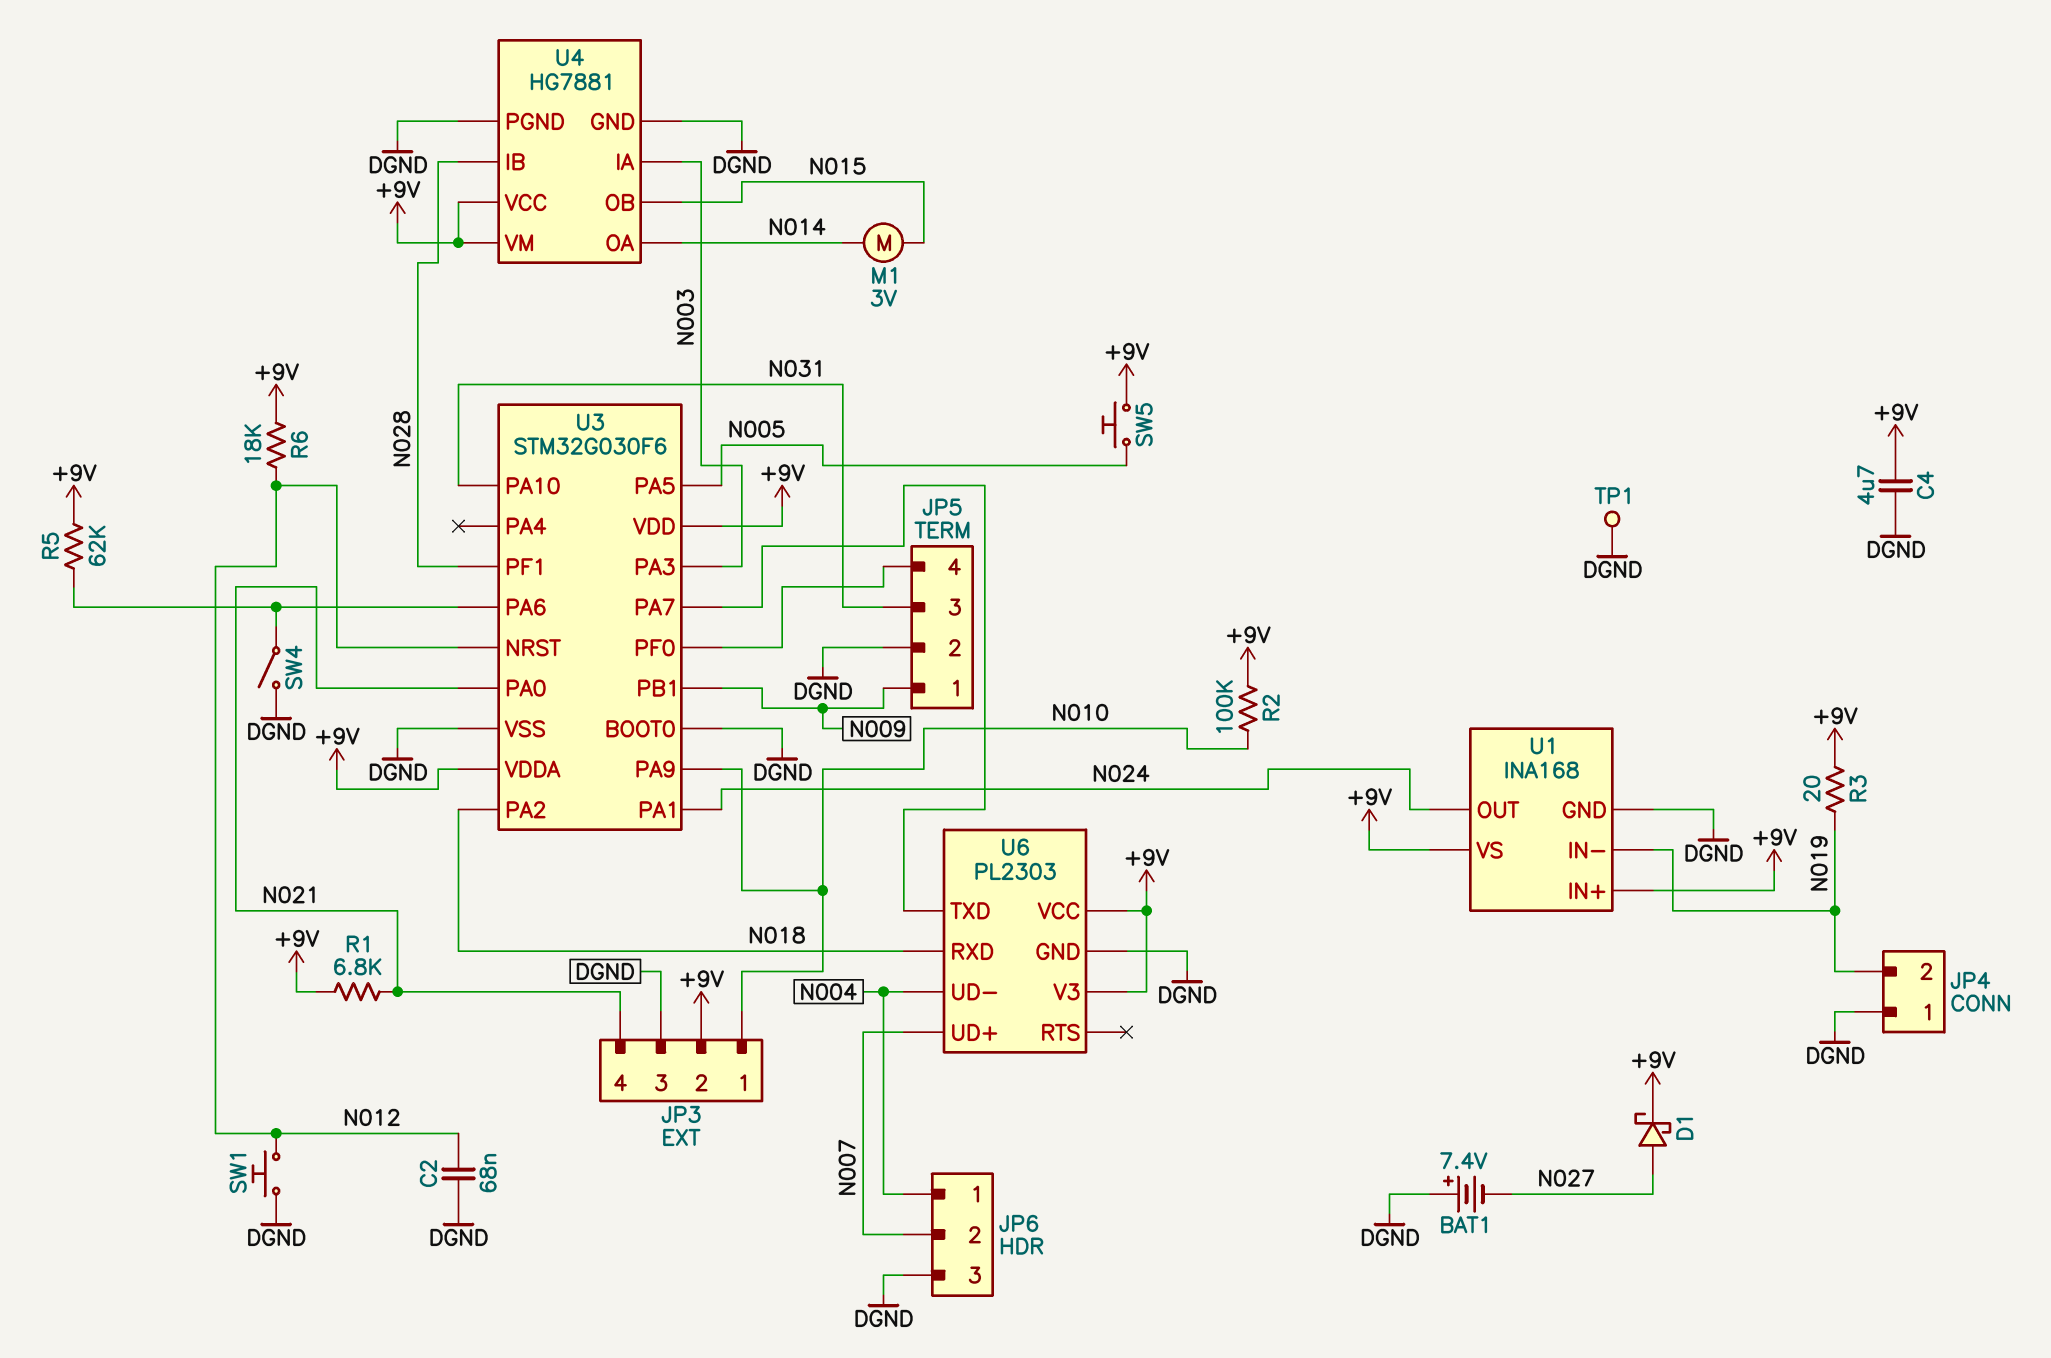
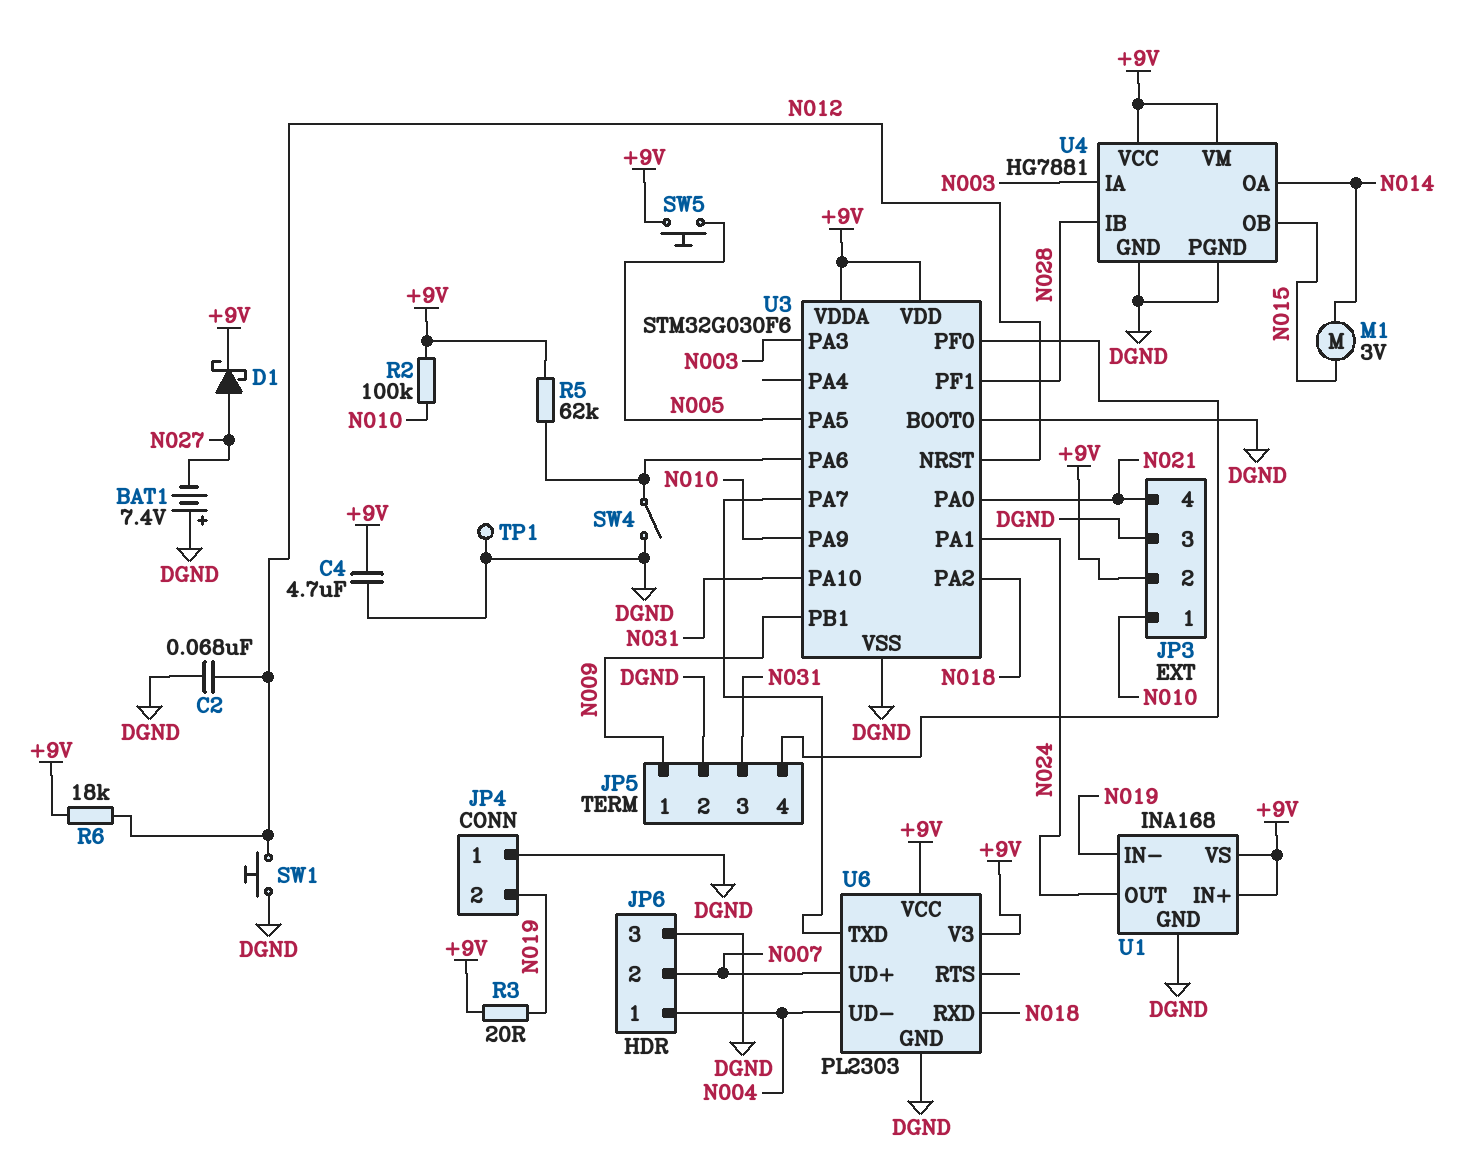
R1: 6.8k (+9V, N021) -> none

